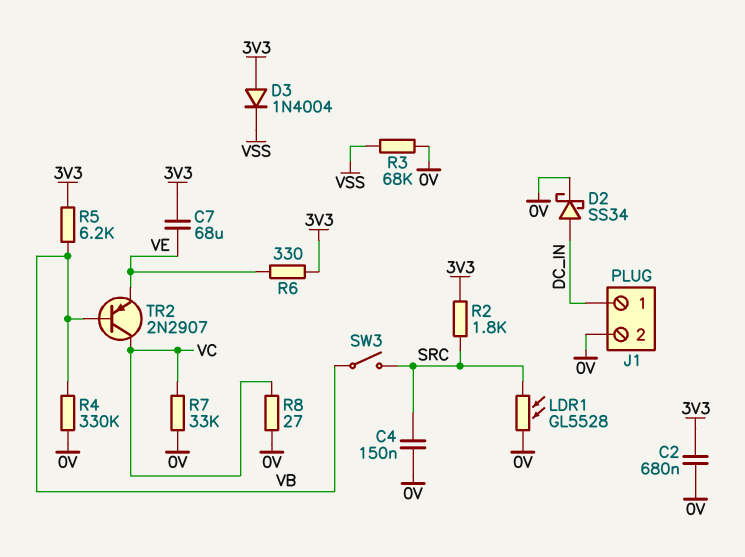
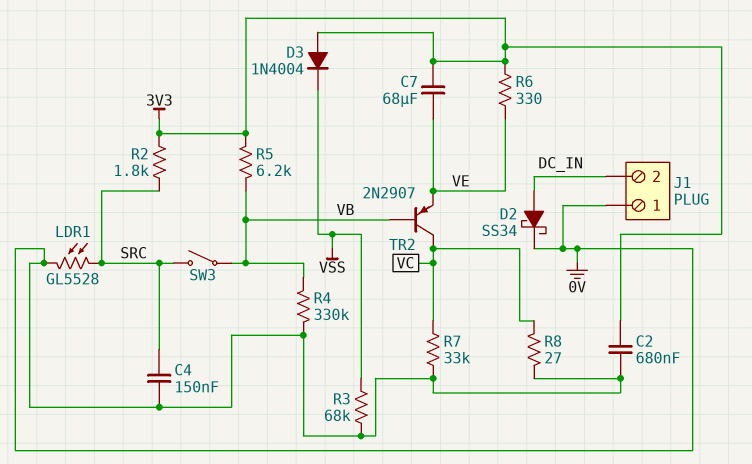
J1 pin 1: DC_IN -> 0V
J1 pin 2: 0V -> DC_IN

